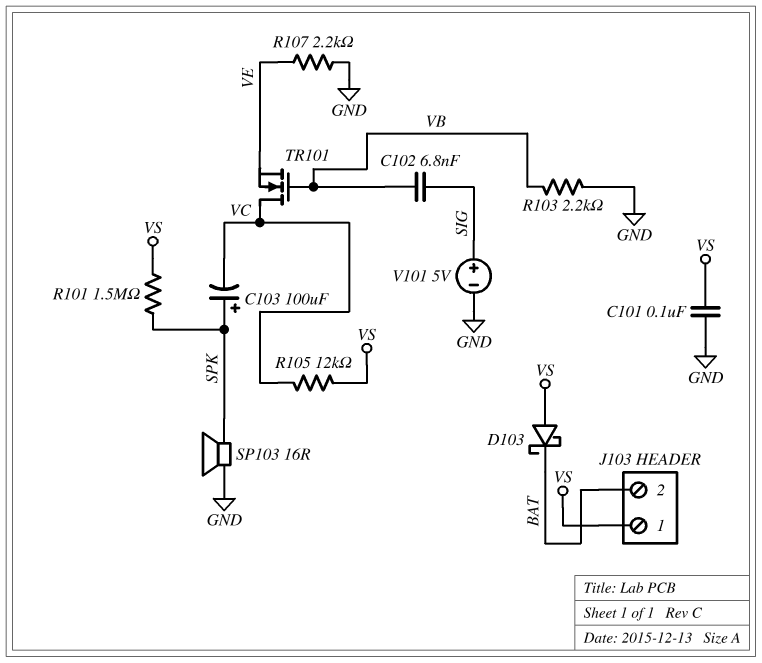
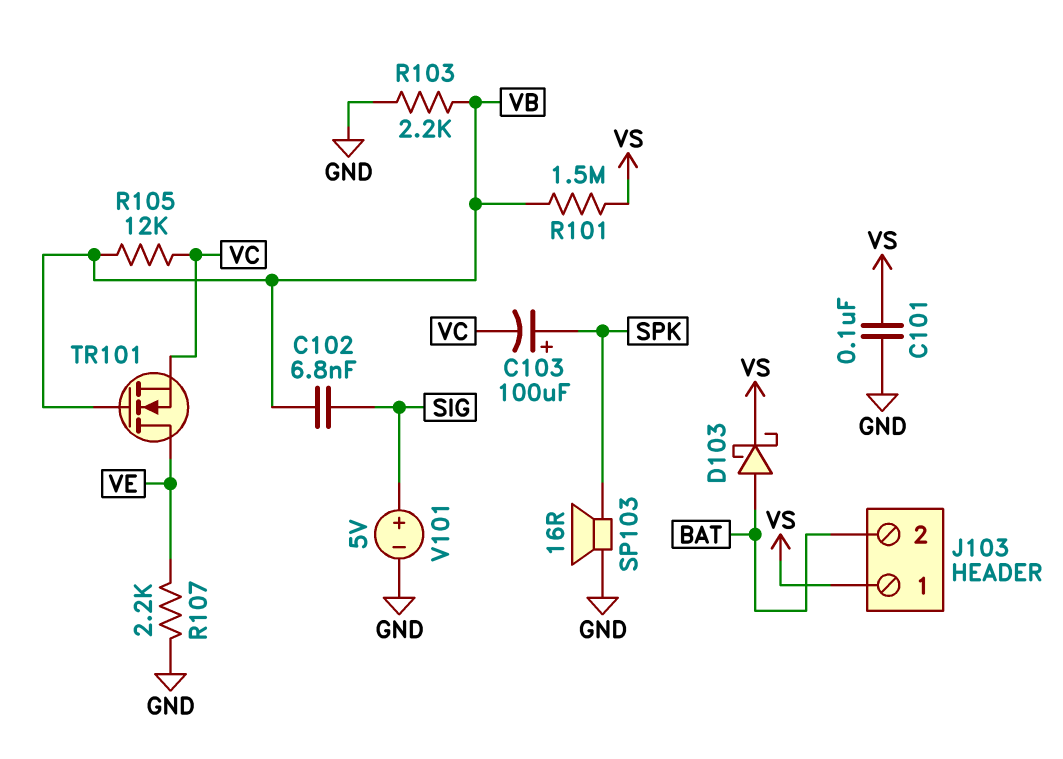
D103: schottky (A VS, K BAT) -> schottky (A BAT, K VS)
R101: 1.5M (SPK, VS) -> 1.5M (VB, VS)
R105: 12k (VC, VS) -> 12k (VB, VC)
TR101: NMOS (G VB, D VC, S VE) -> NMOS (G VB, D VE, S VC)

